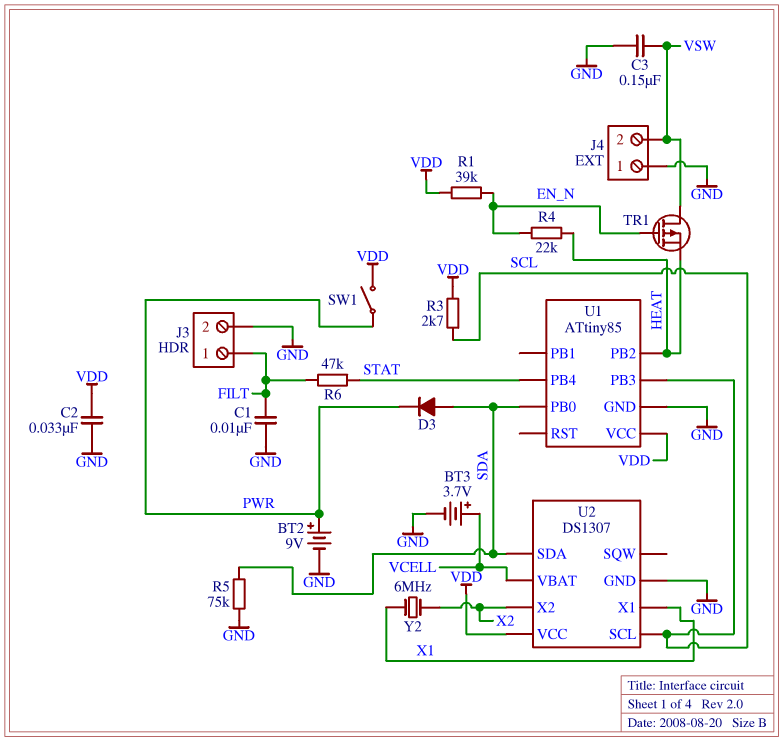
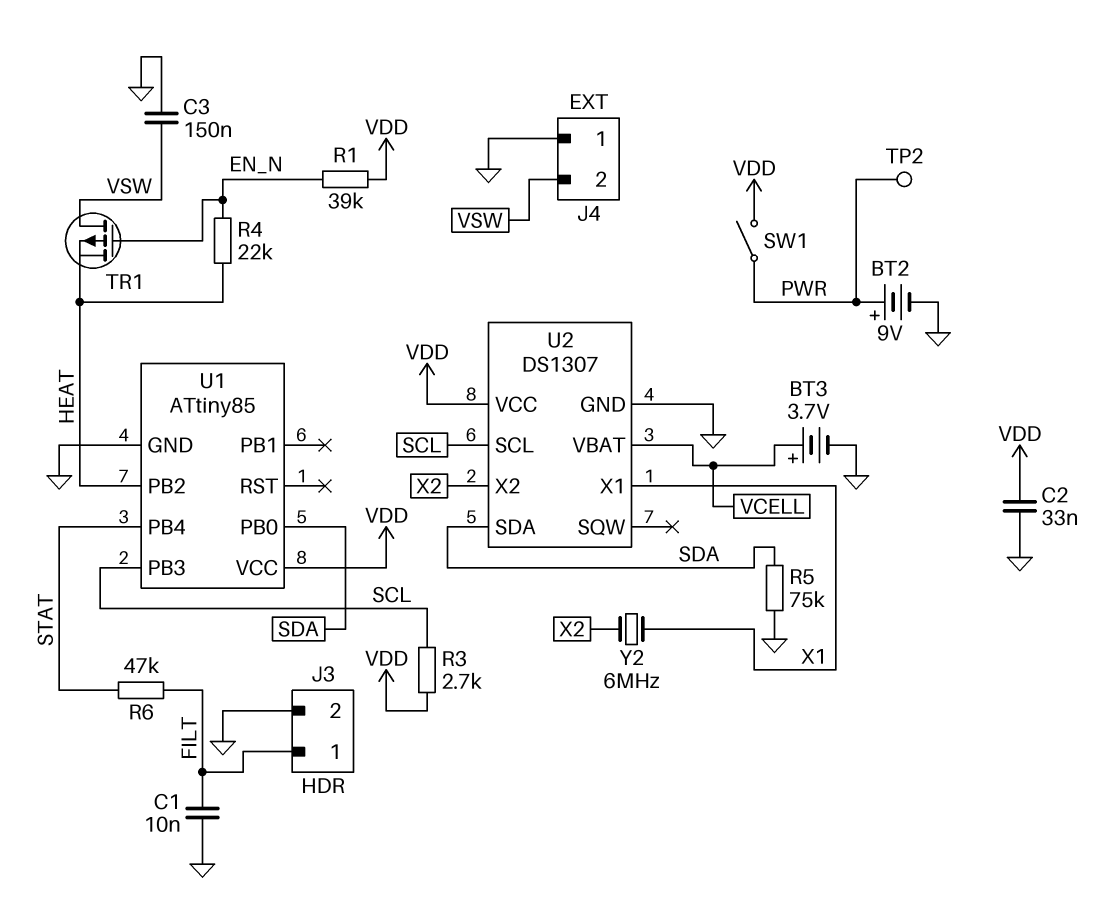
D3: diode (A SDA, K PWR) -> none
TP2: none -> test point (PWR)

